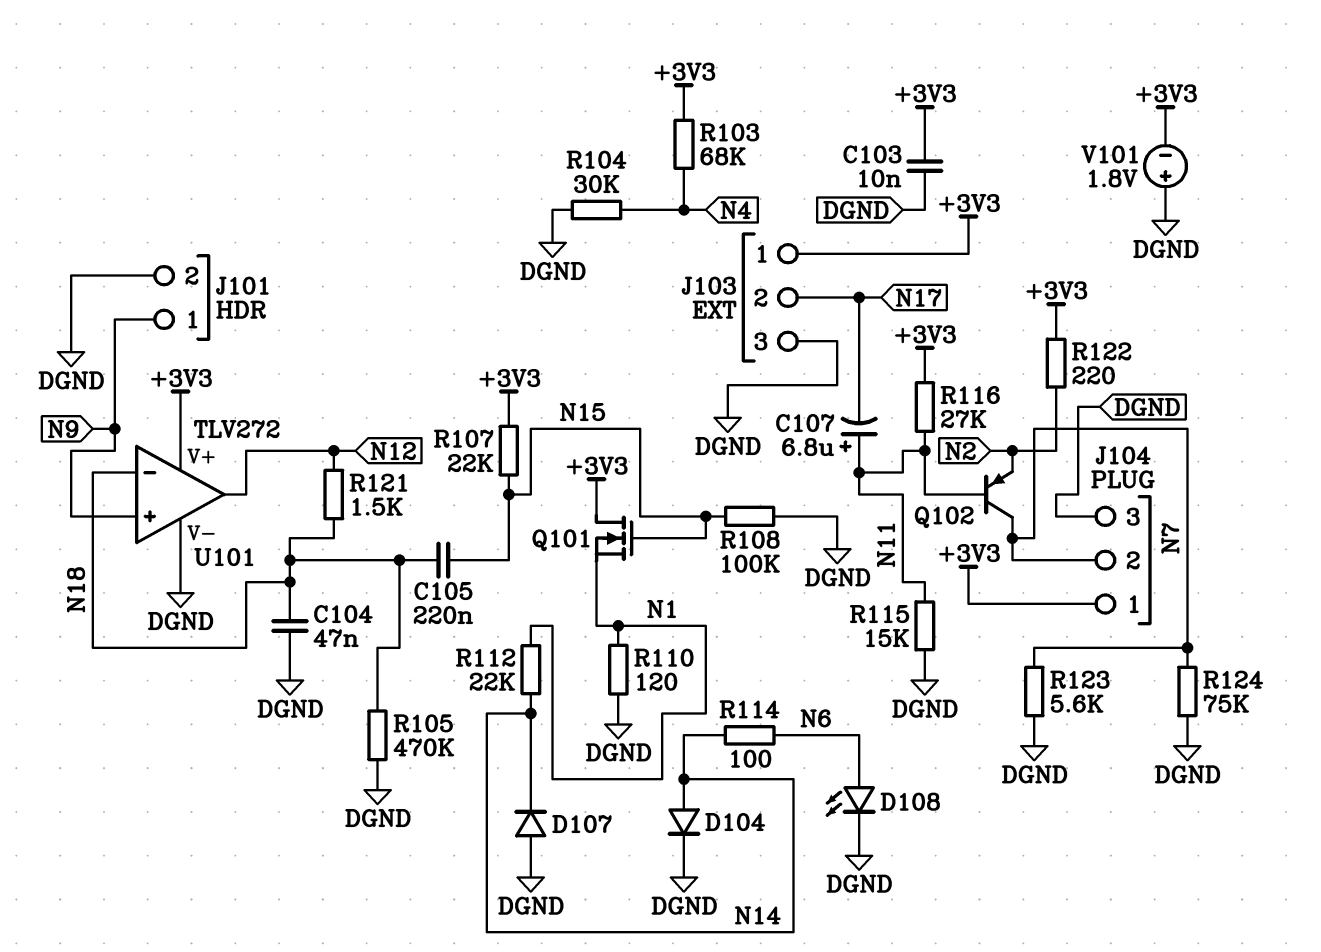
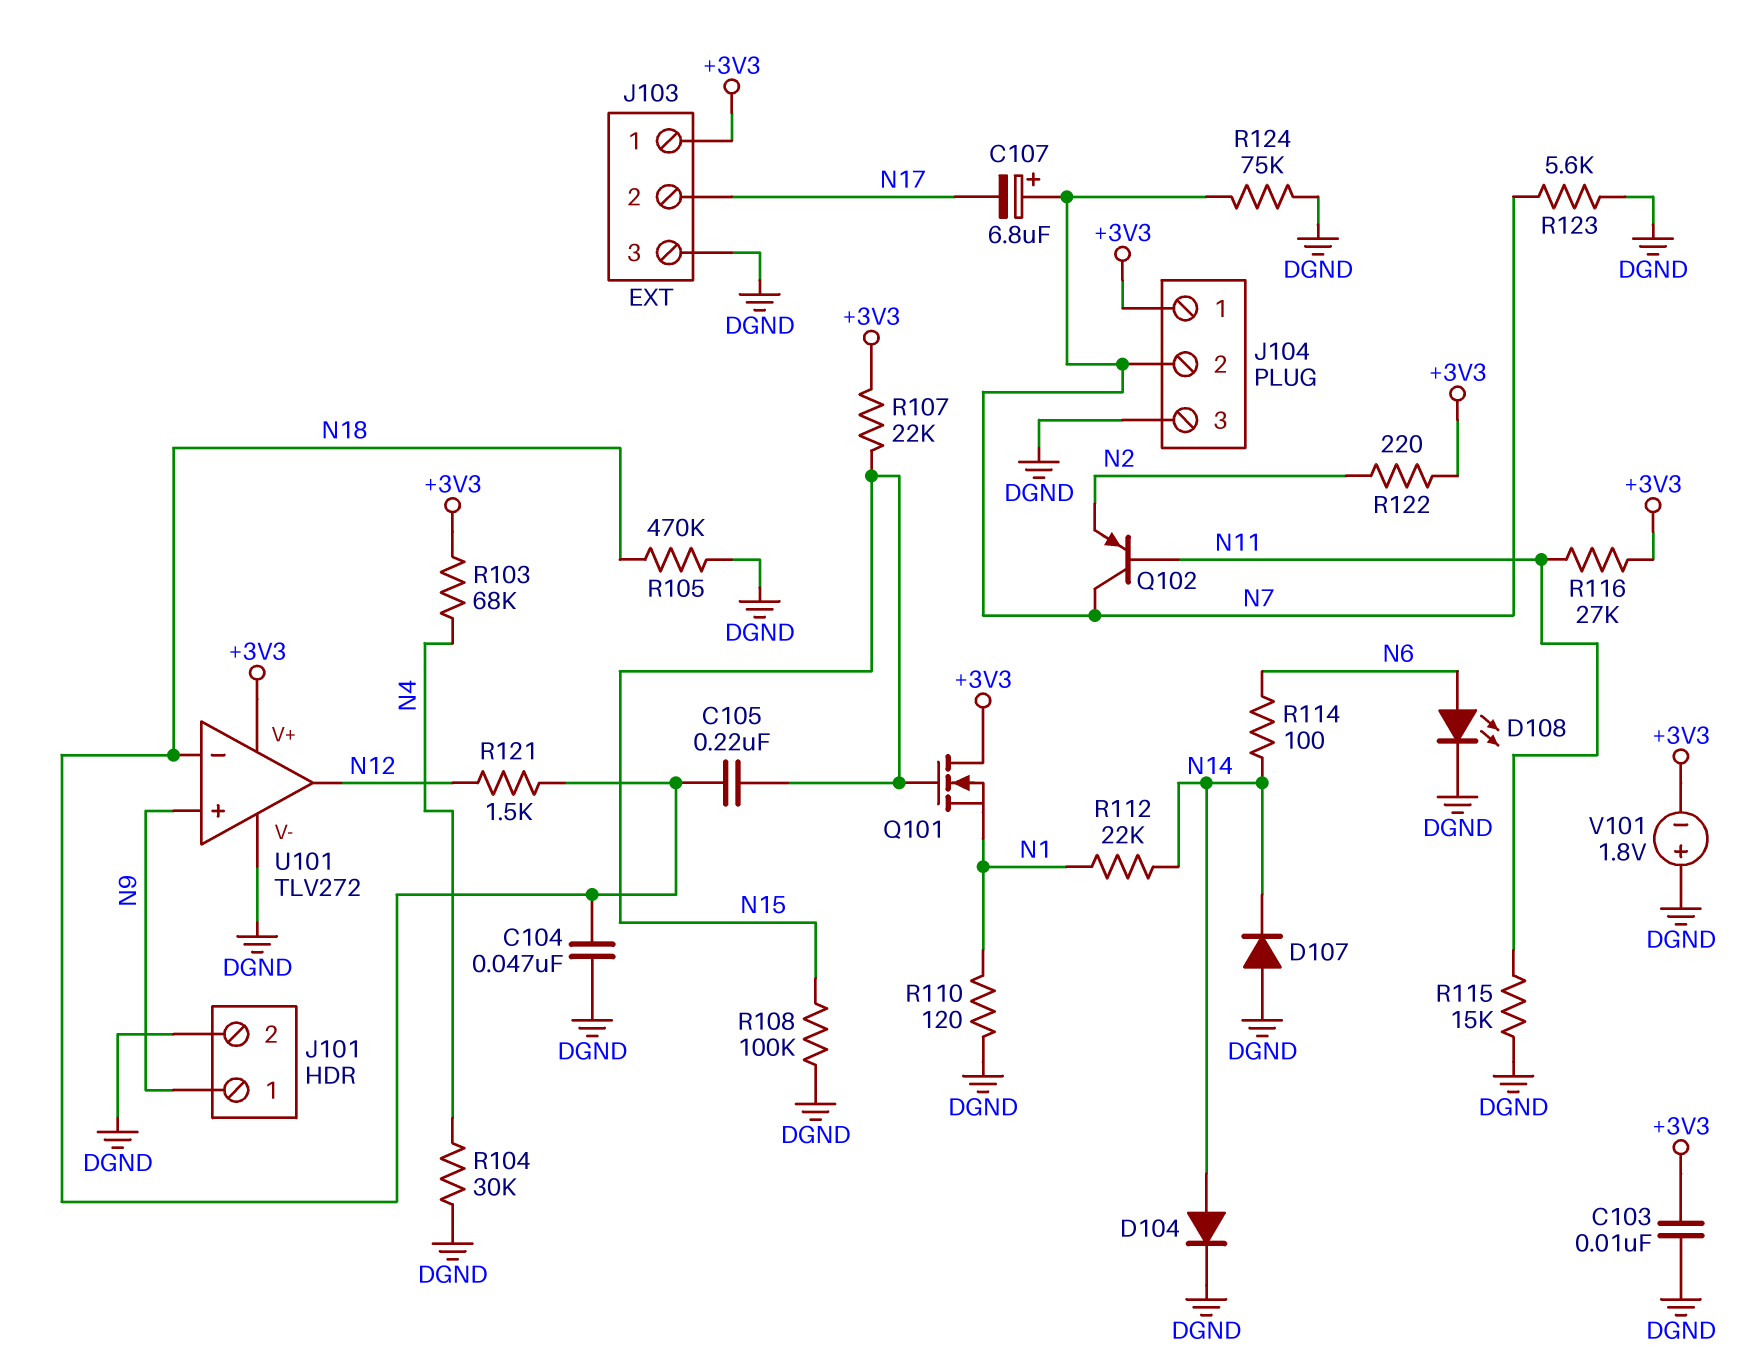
C107: 6.8uF (plus N11, minus N17) -> 6.8uF (plus N7, minus N17)

